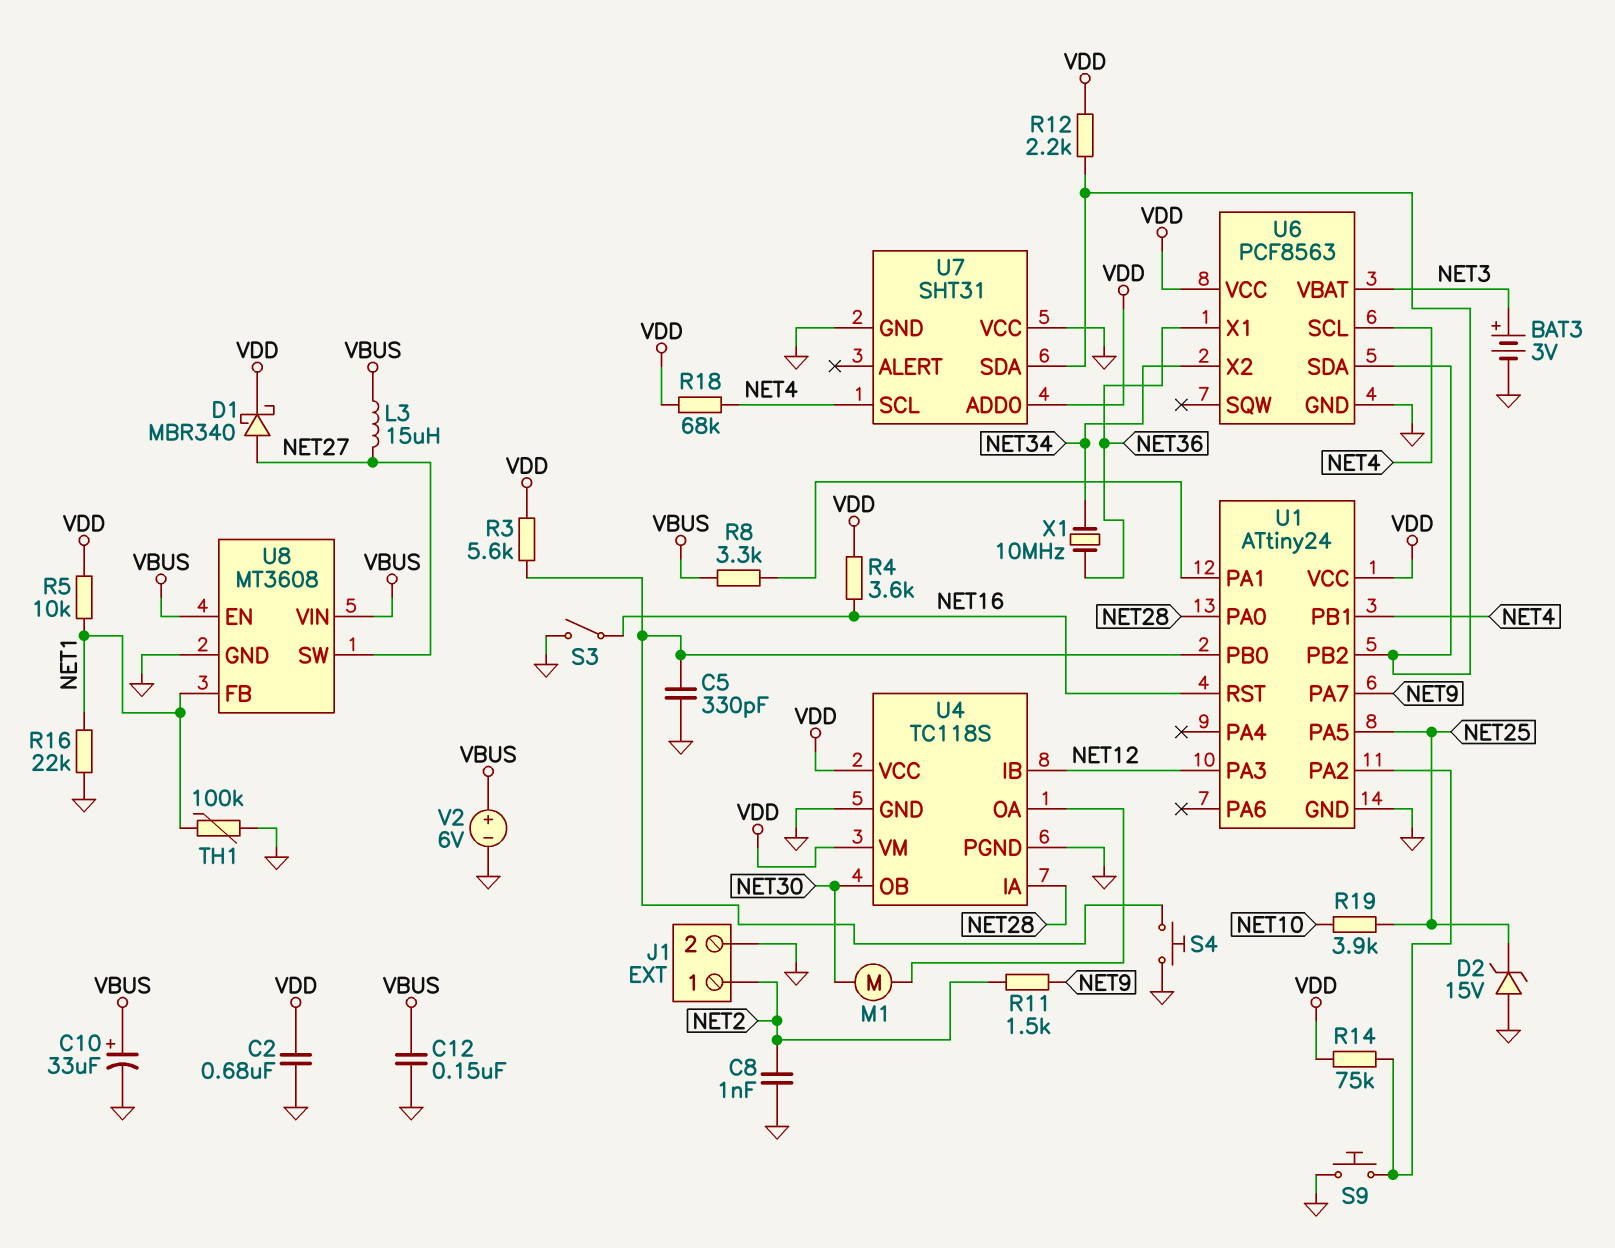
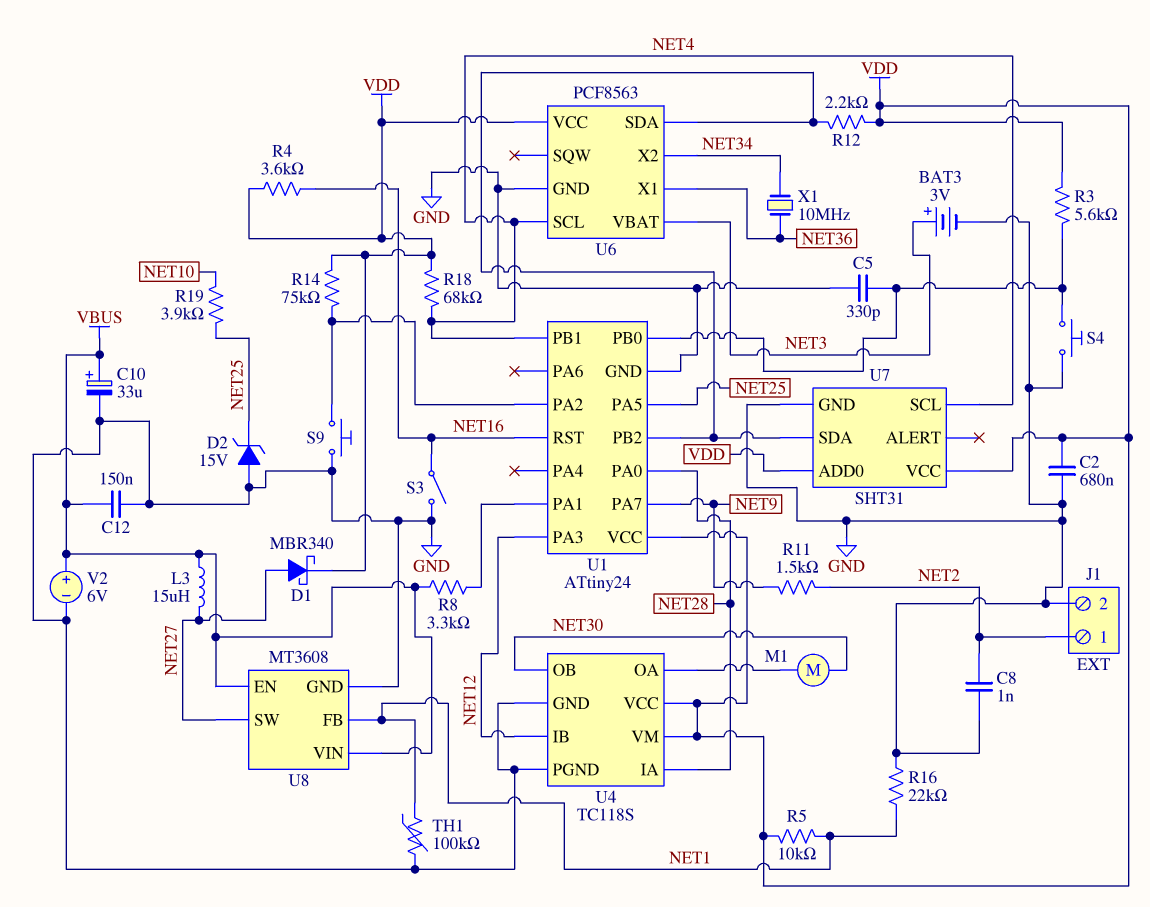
U7 pin VCC: GND -> VDD

